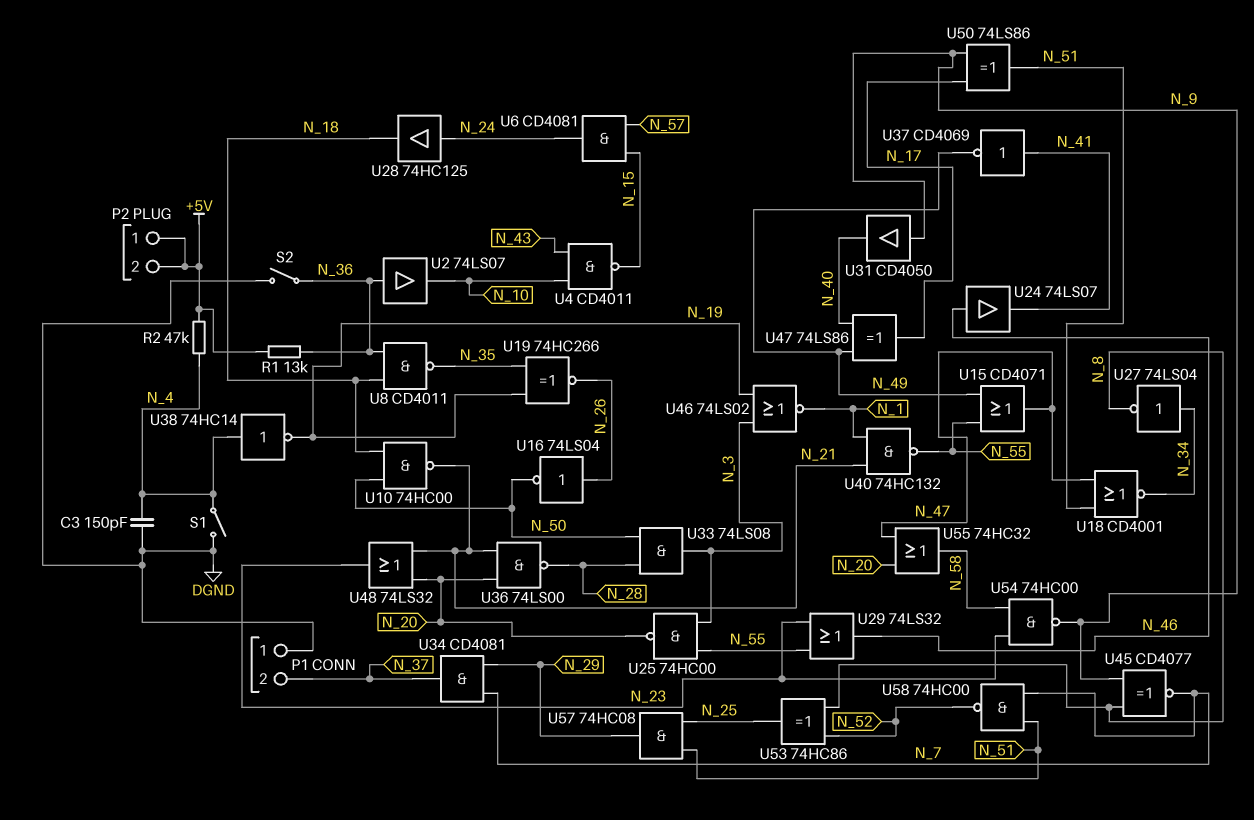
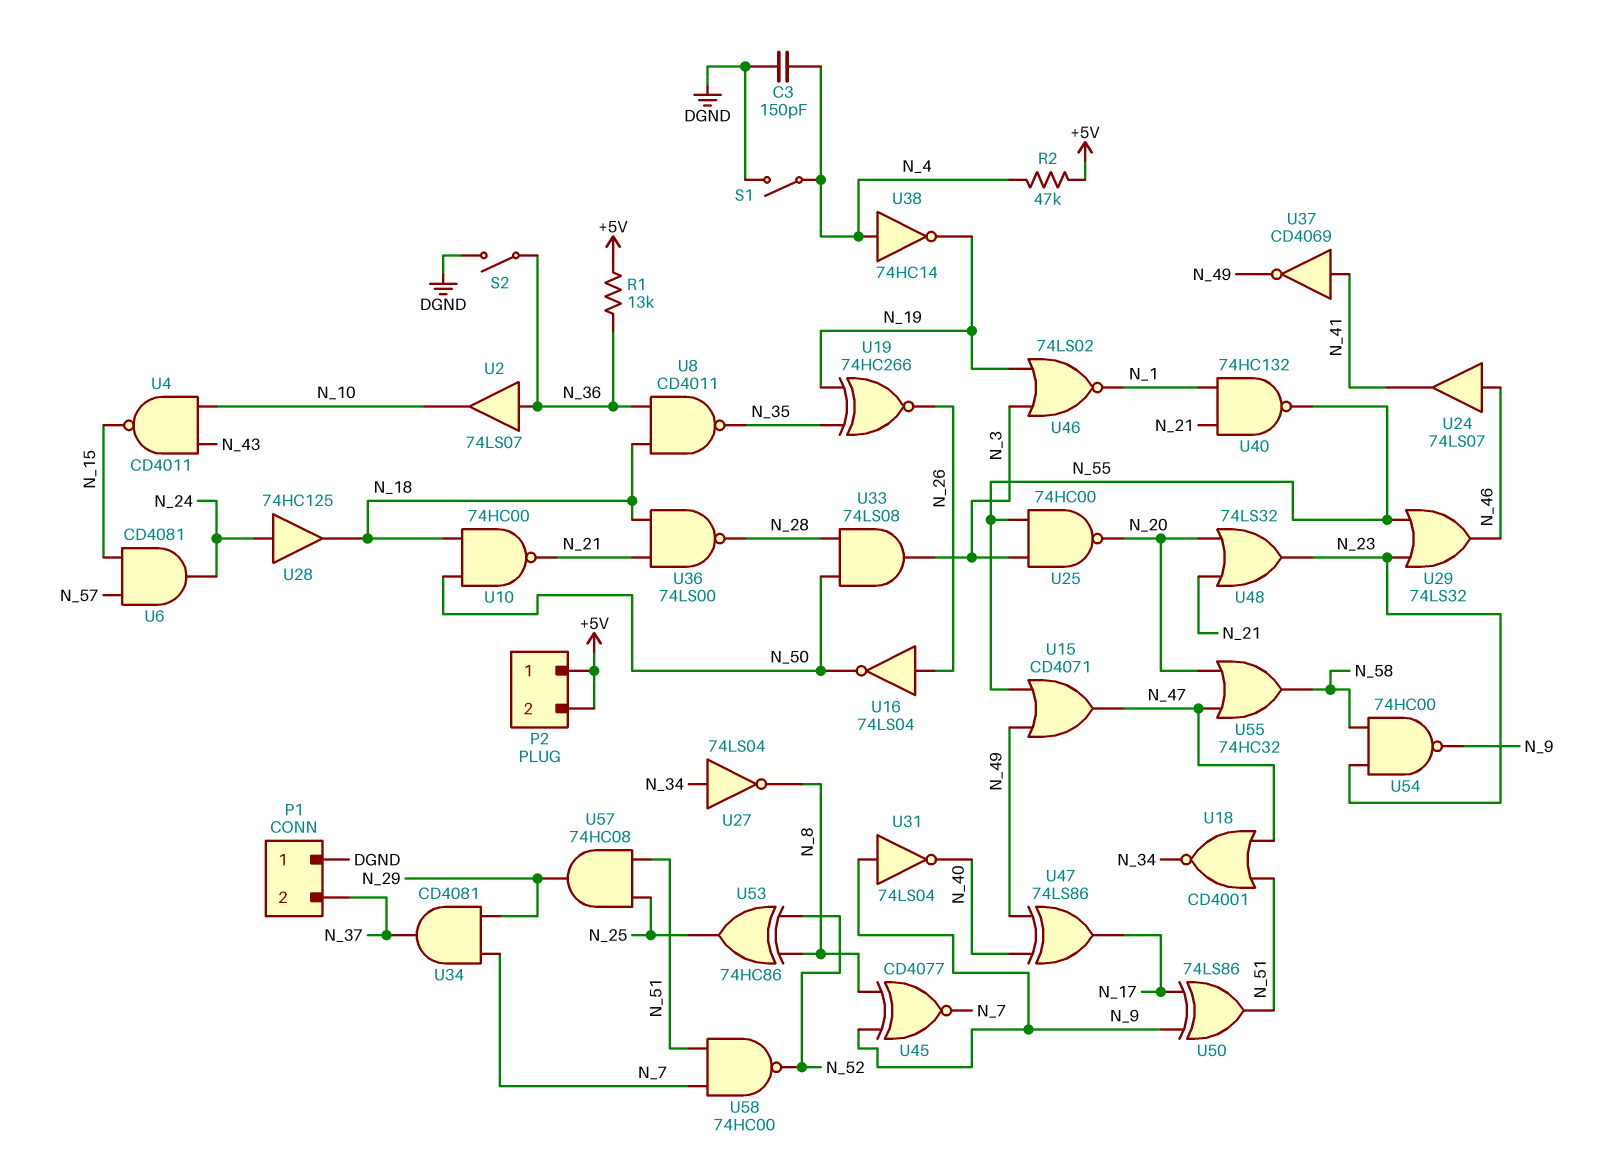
U31: buffer CD4050 (in N_9, out N_40) -> NOT 74LS04 (in N_9, out N_40)
U36: NAND 74LS00 (in N_20, in N_21, out N_28) -> NAND 74LS00 (in N_18, in N_21, out N_28)

